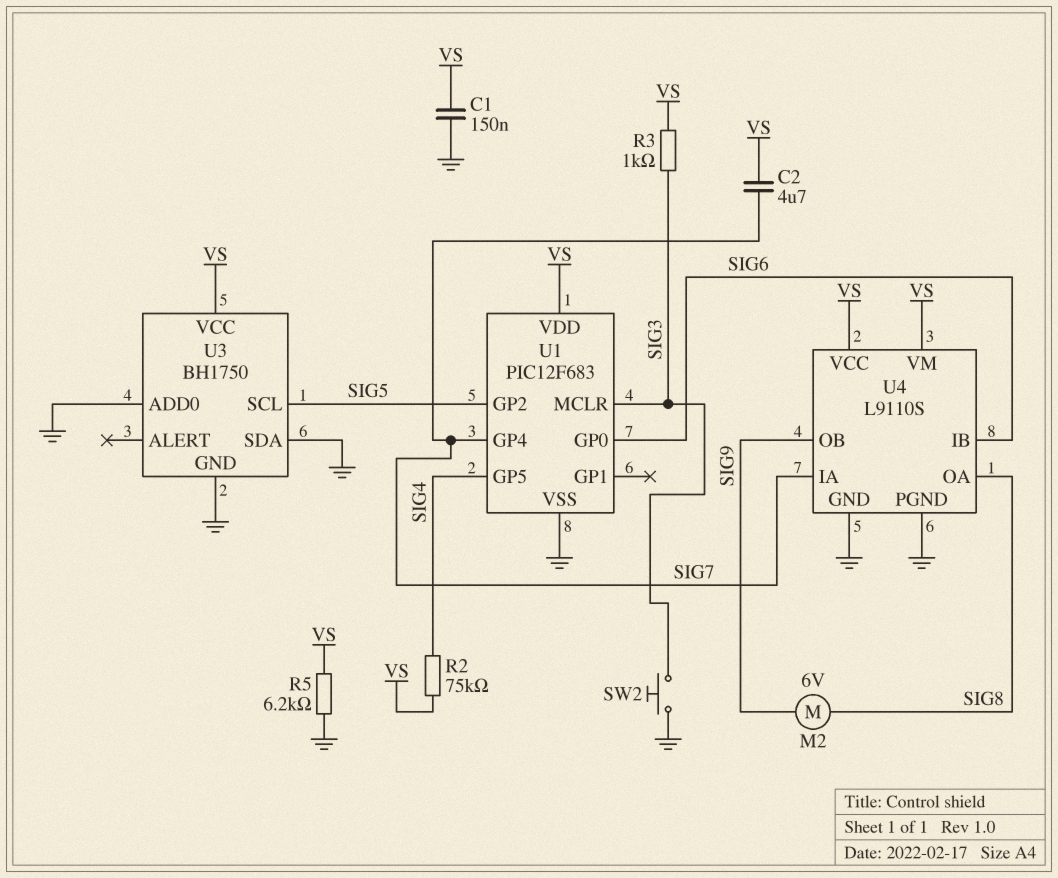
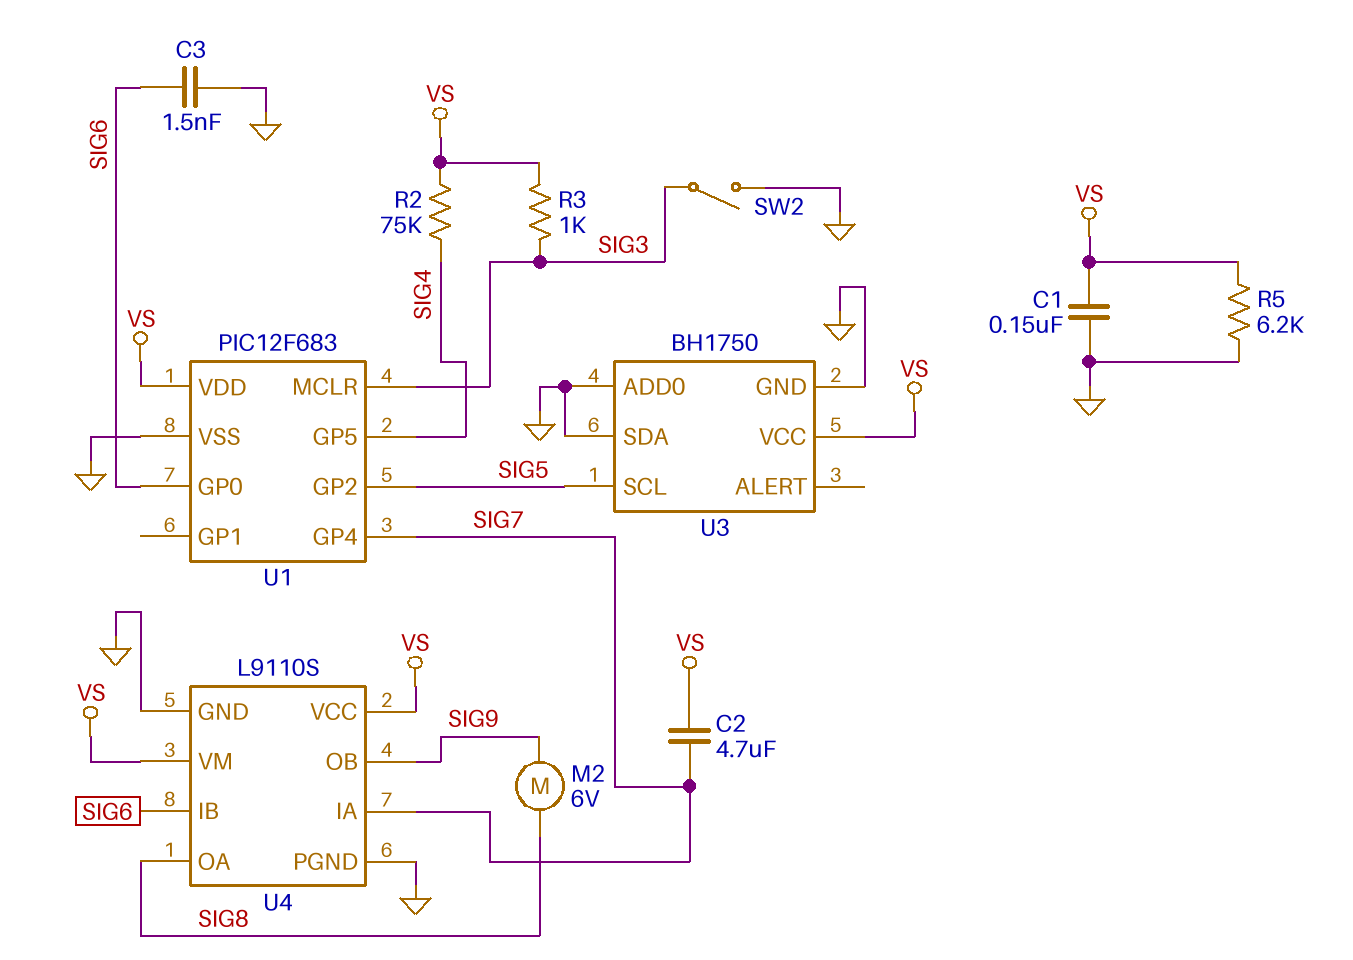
C3: none -> 1.5nF (GND, SIG6)
SW2: button (GND, SIG3) -> switch (GND, SIG3)

